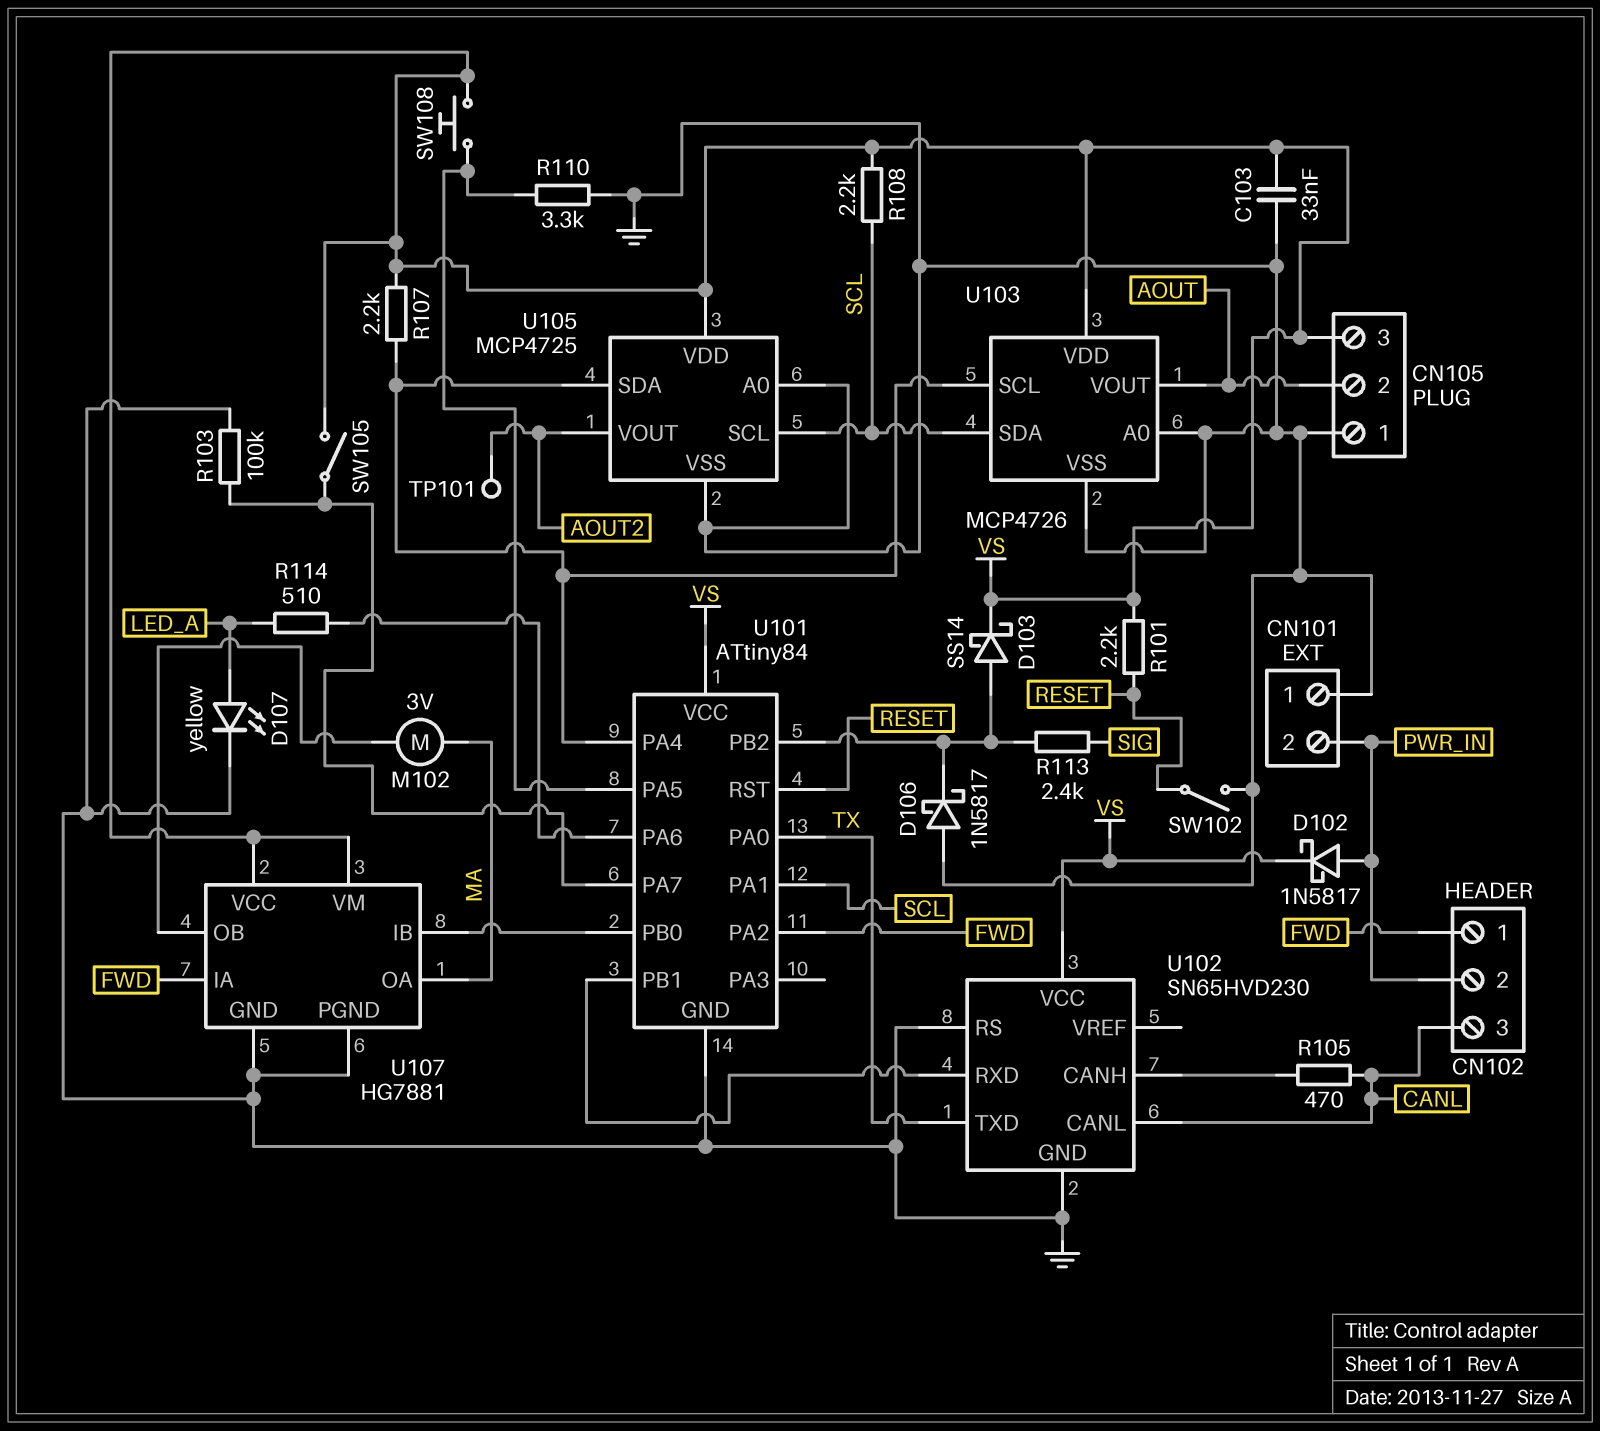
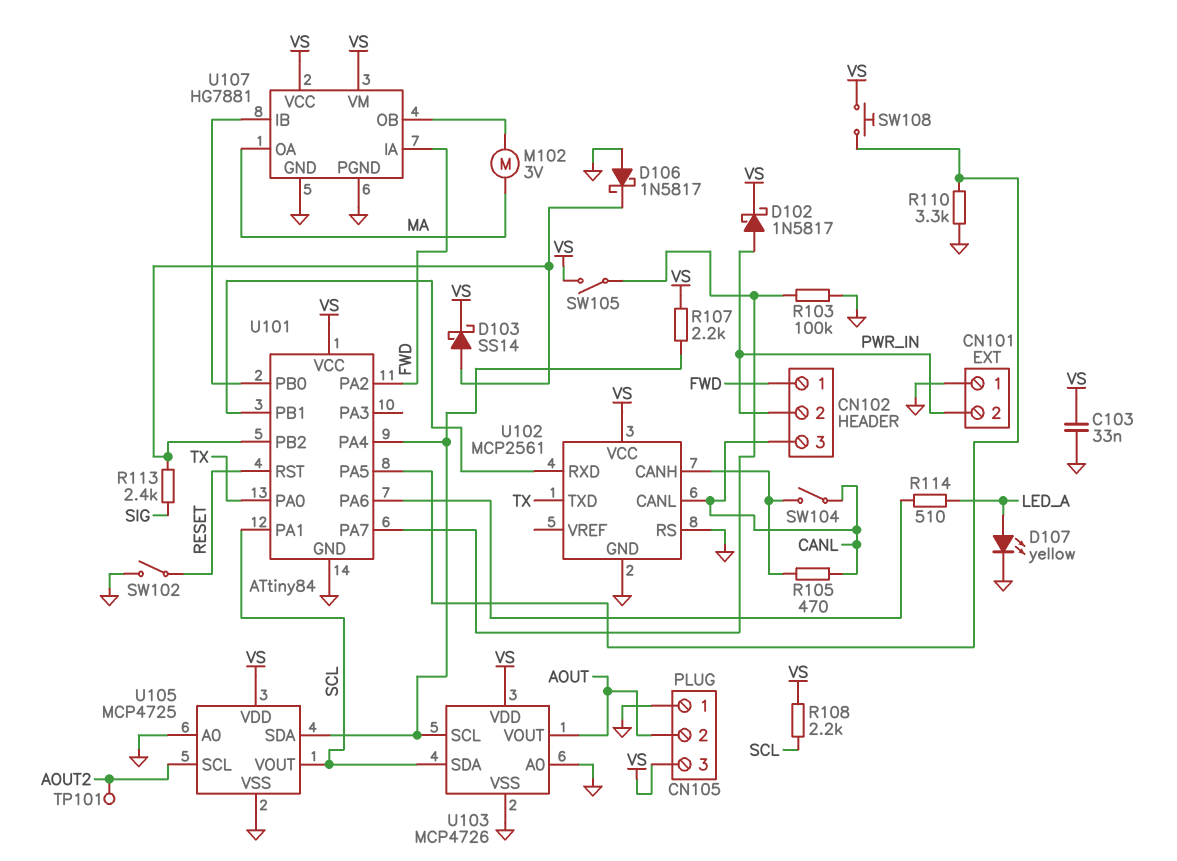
R101: 2.2k (RESET, VS) -> none
SW104: none -> switch (CANL, U102/CANH)
U102: SN65HVD230 -> MCP2561
U105 pin SCL: SCL -> AOUT2
U105 pin VOUT: AOUT2 -> SCL

